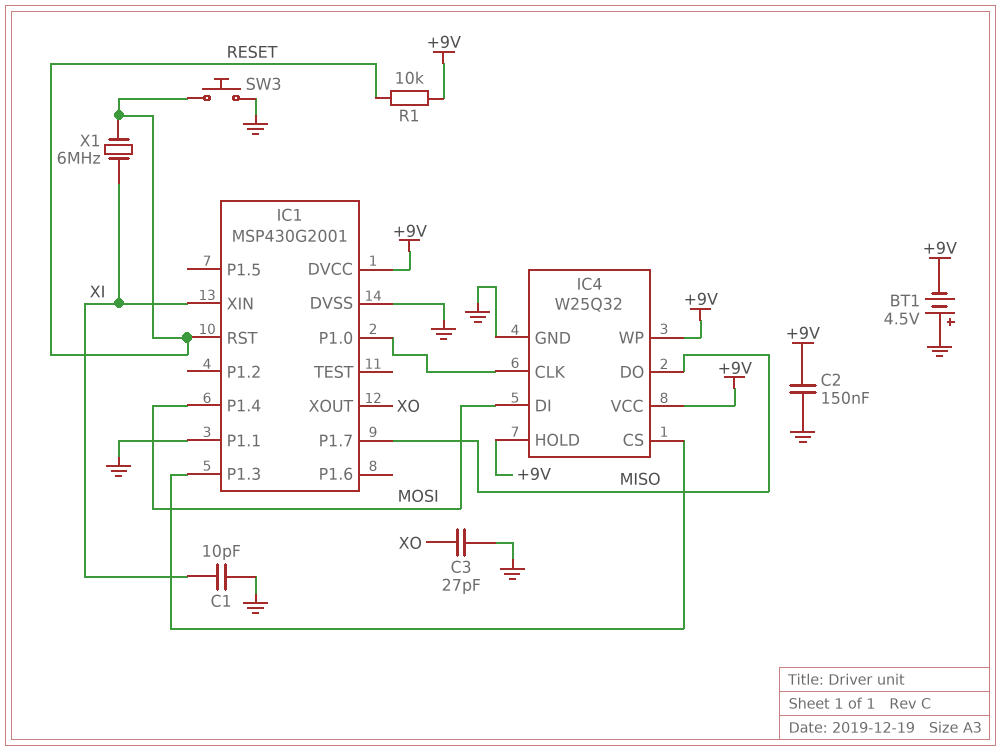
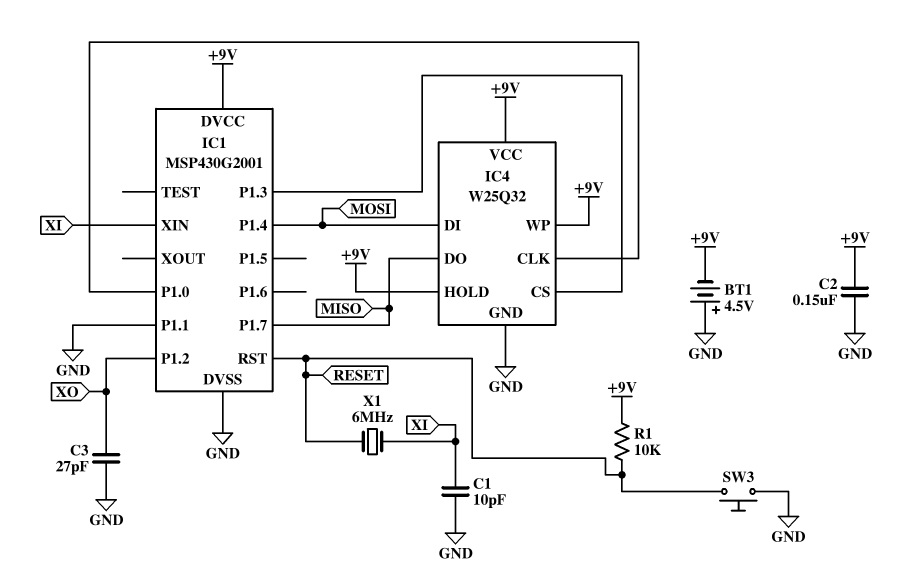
IC1 pin P1.2: none -> XO
IC1 pin XOUT: XO -> none

